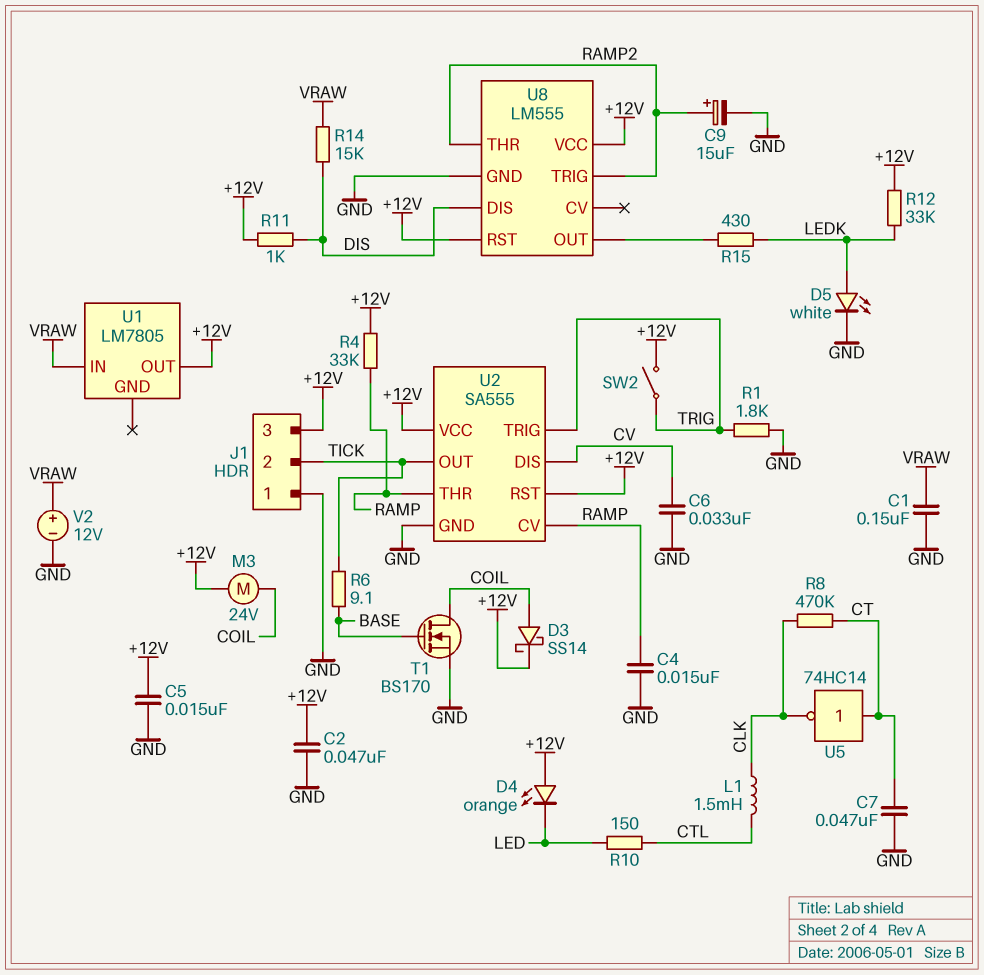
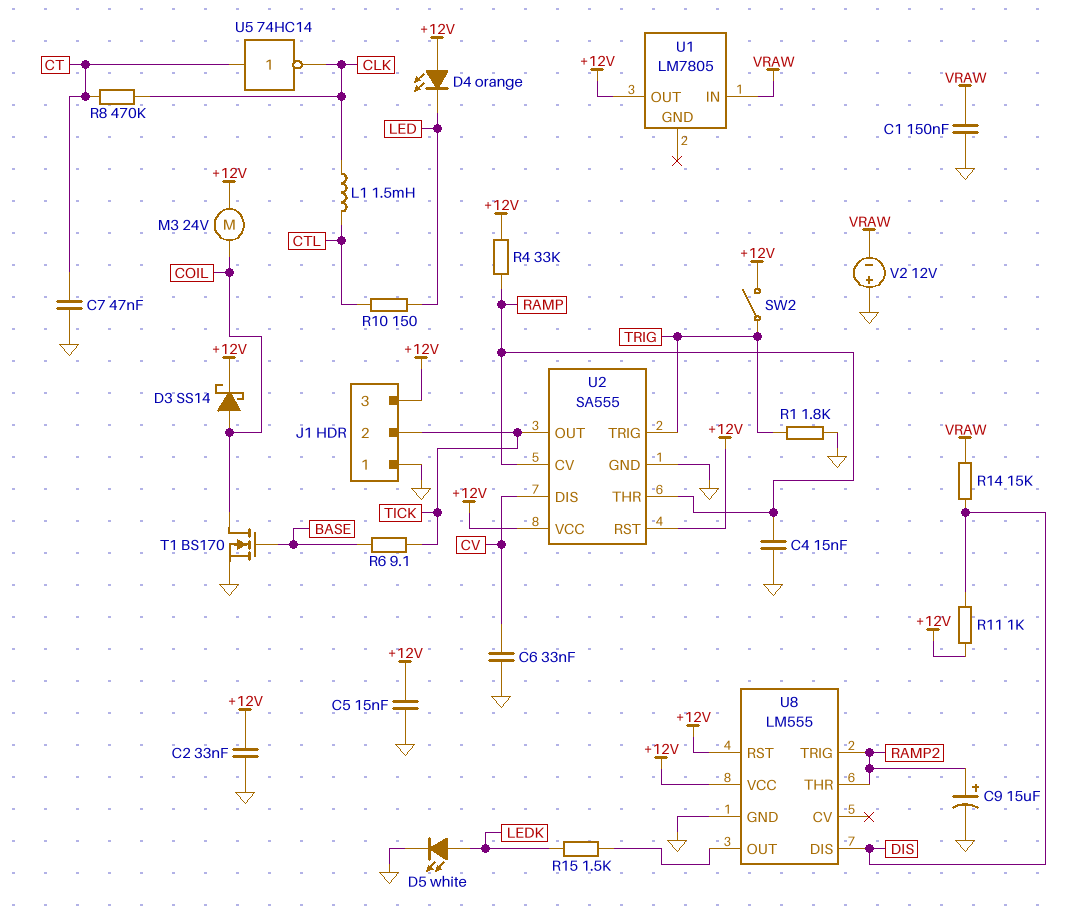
C2: 47nF (+12V, GND) -> 33nF (+12V, GND)
R12: 33k (+12V, LEDK) -> none
R15: 430 (LEDK, U8/OUT) -> 1.5k (LEDK, U8/OUT)
V2: 12V (plus VRAW, minus GND) -> 12V (plus GND, minus VRAW)

